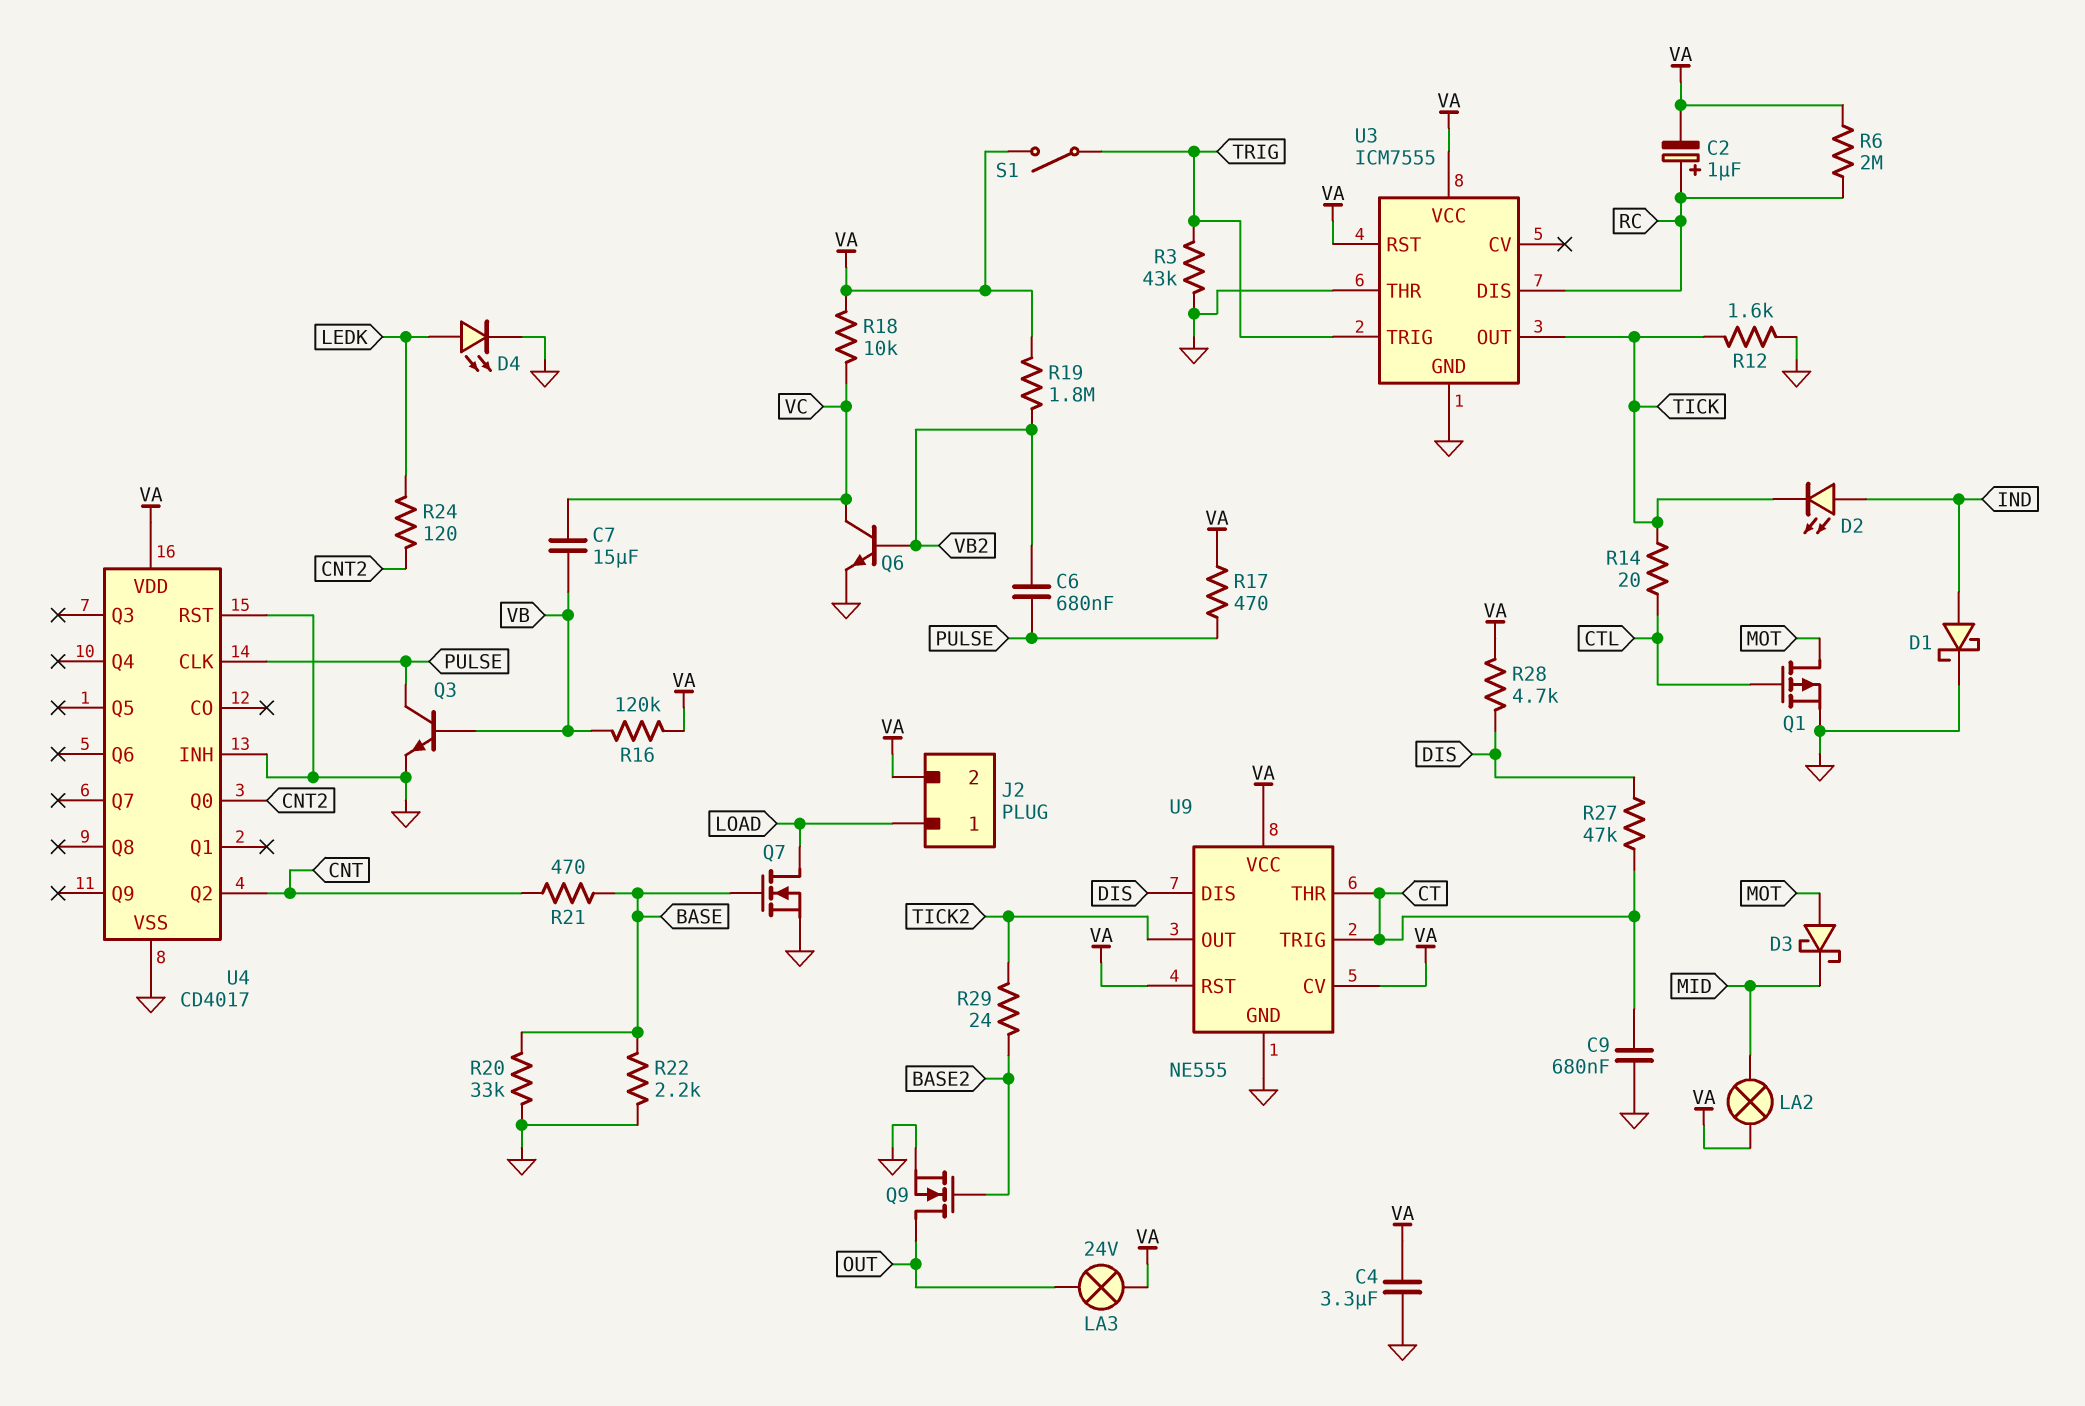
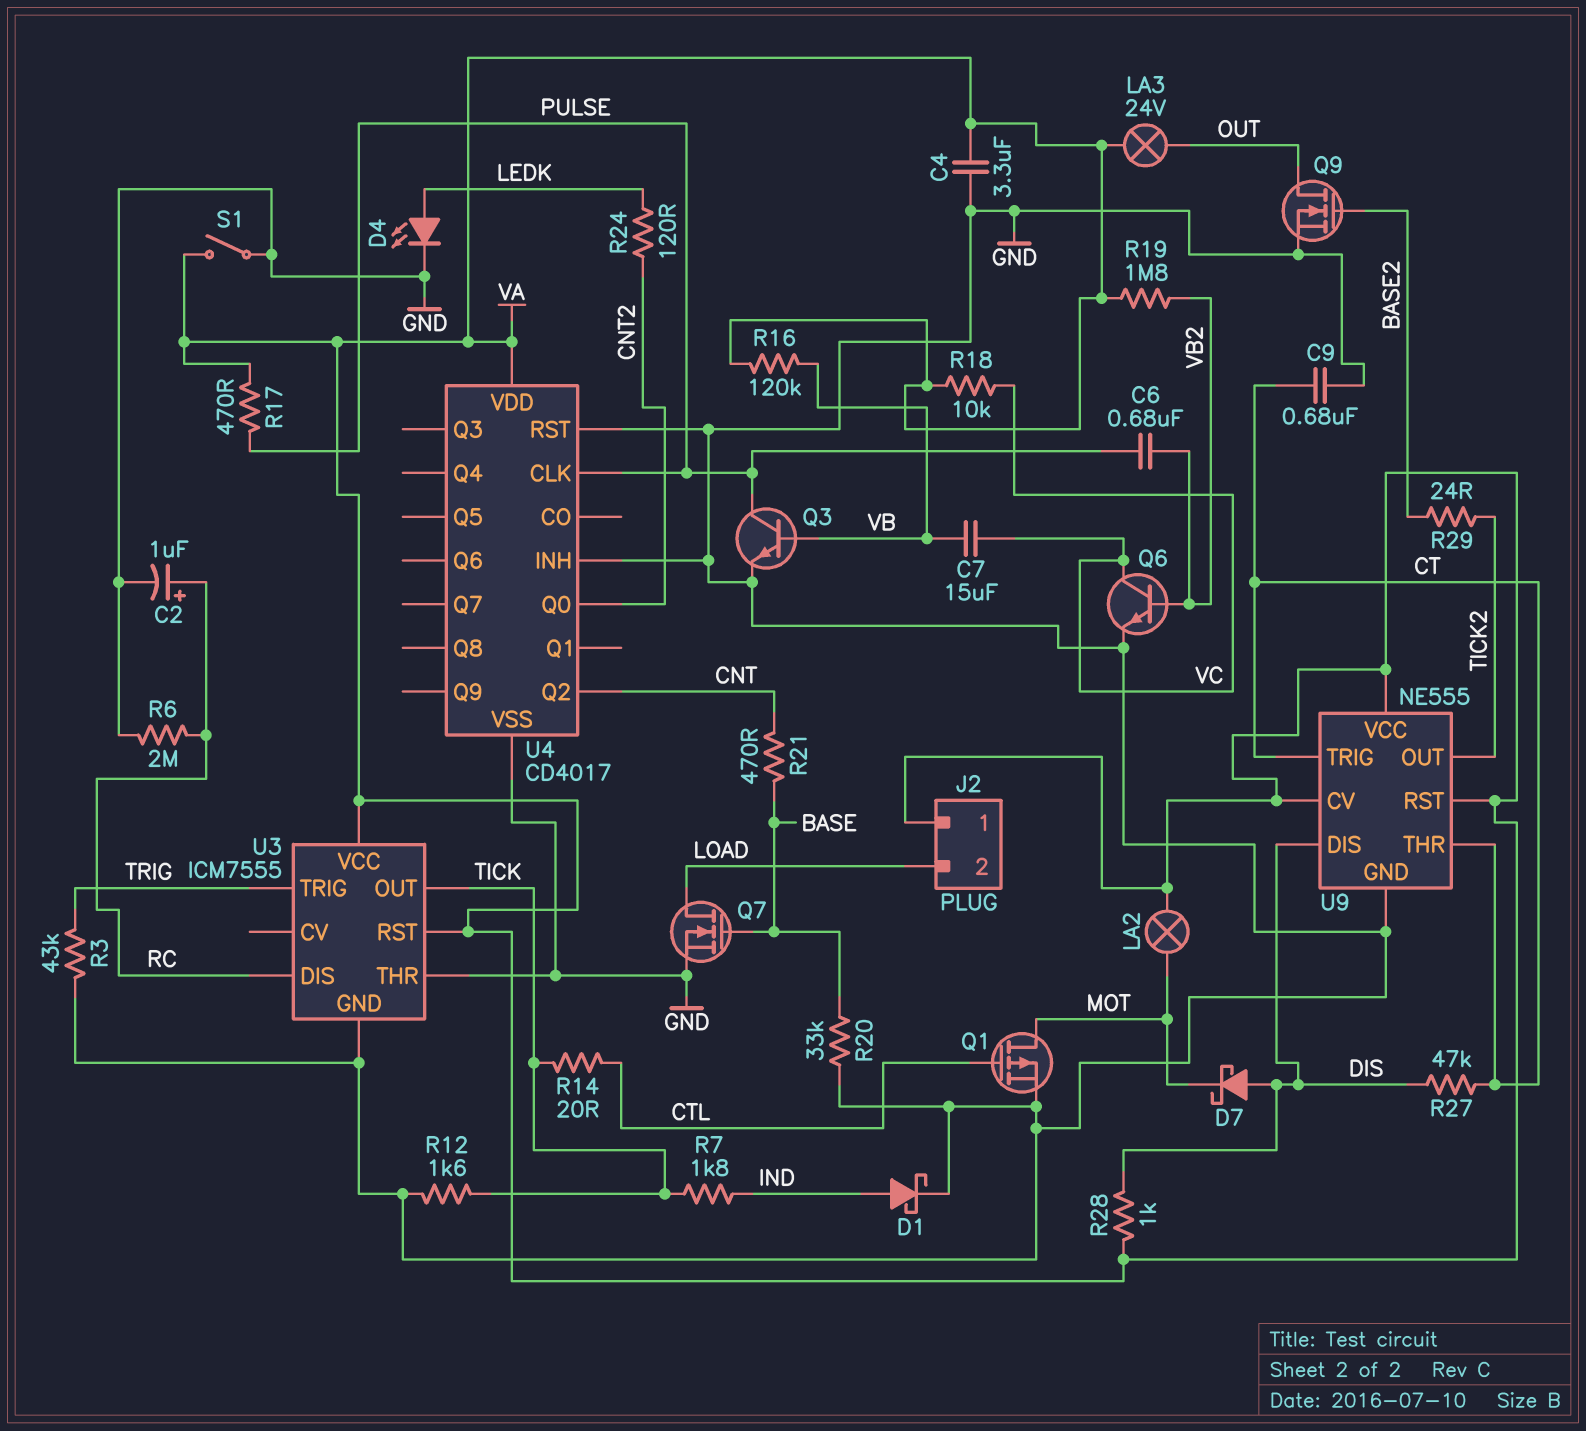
C2: 1uF (plus RC, minus VA) -> 1uF (plus RC, minus GND)
D2: LED (A IND, K TICK) -> none
D3: schottky (A MOT, K MID) -> none
D7: none -> schottky (A DIS, K MOT)
J2 pin 1: LOAD -> VA
J2 pin 2: VA -> LOAD
LA2: lamp (MID, VA) -> lamp (MOT, VA)
R6: 2M (RC, VA) -> 2M (GND, RC)
R7: none -> 1.8k (IND, TICK)
R22: 2.2k (BASE, GND) -> none
R28: 4.7k (DIS, VA) -> 1k (DIS, VA)
S1: switch (TRIG, VA) -> switch (GND, VA)

